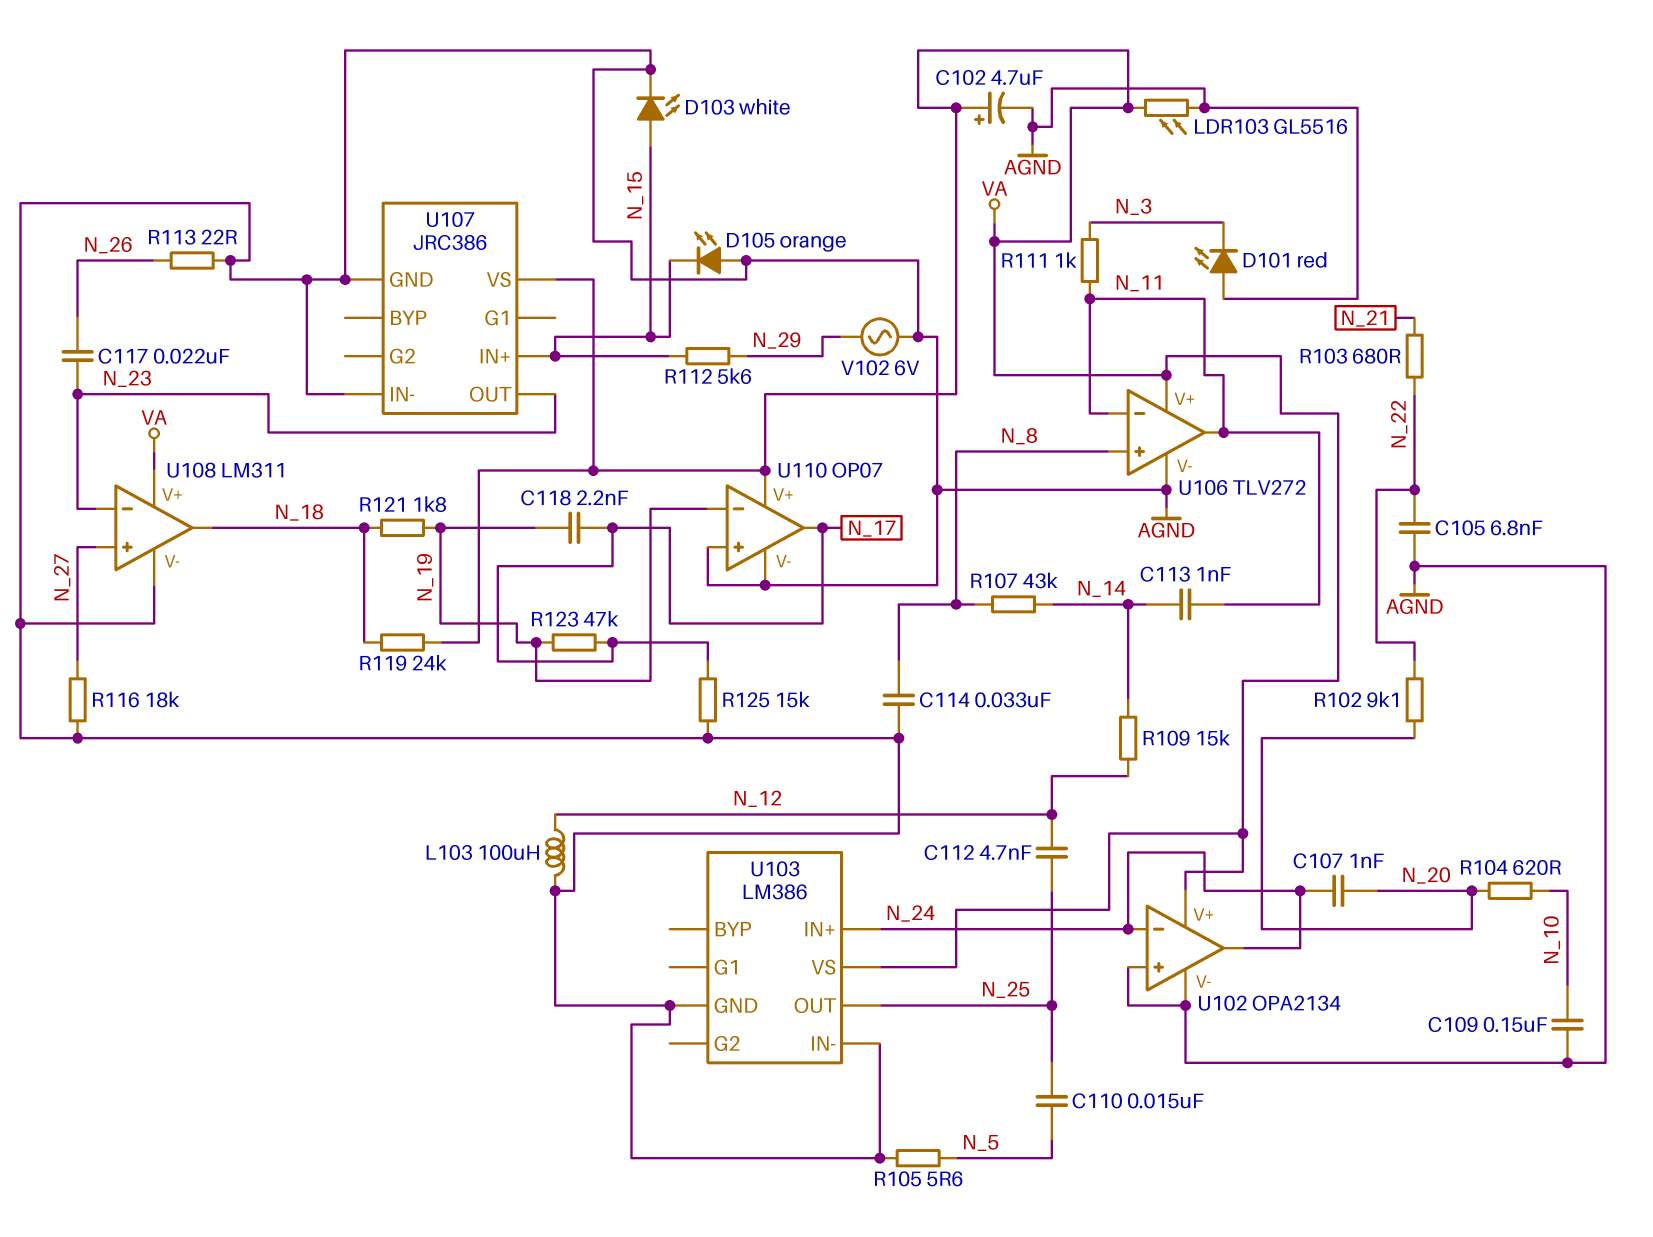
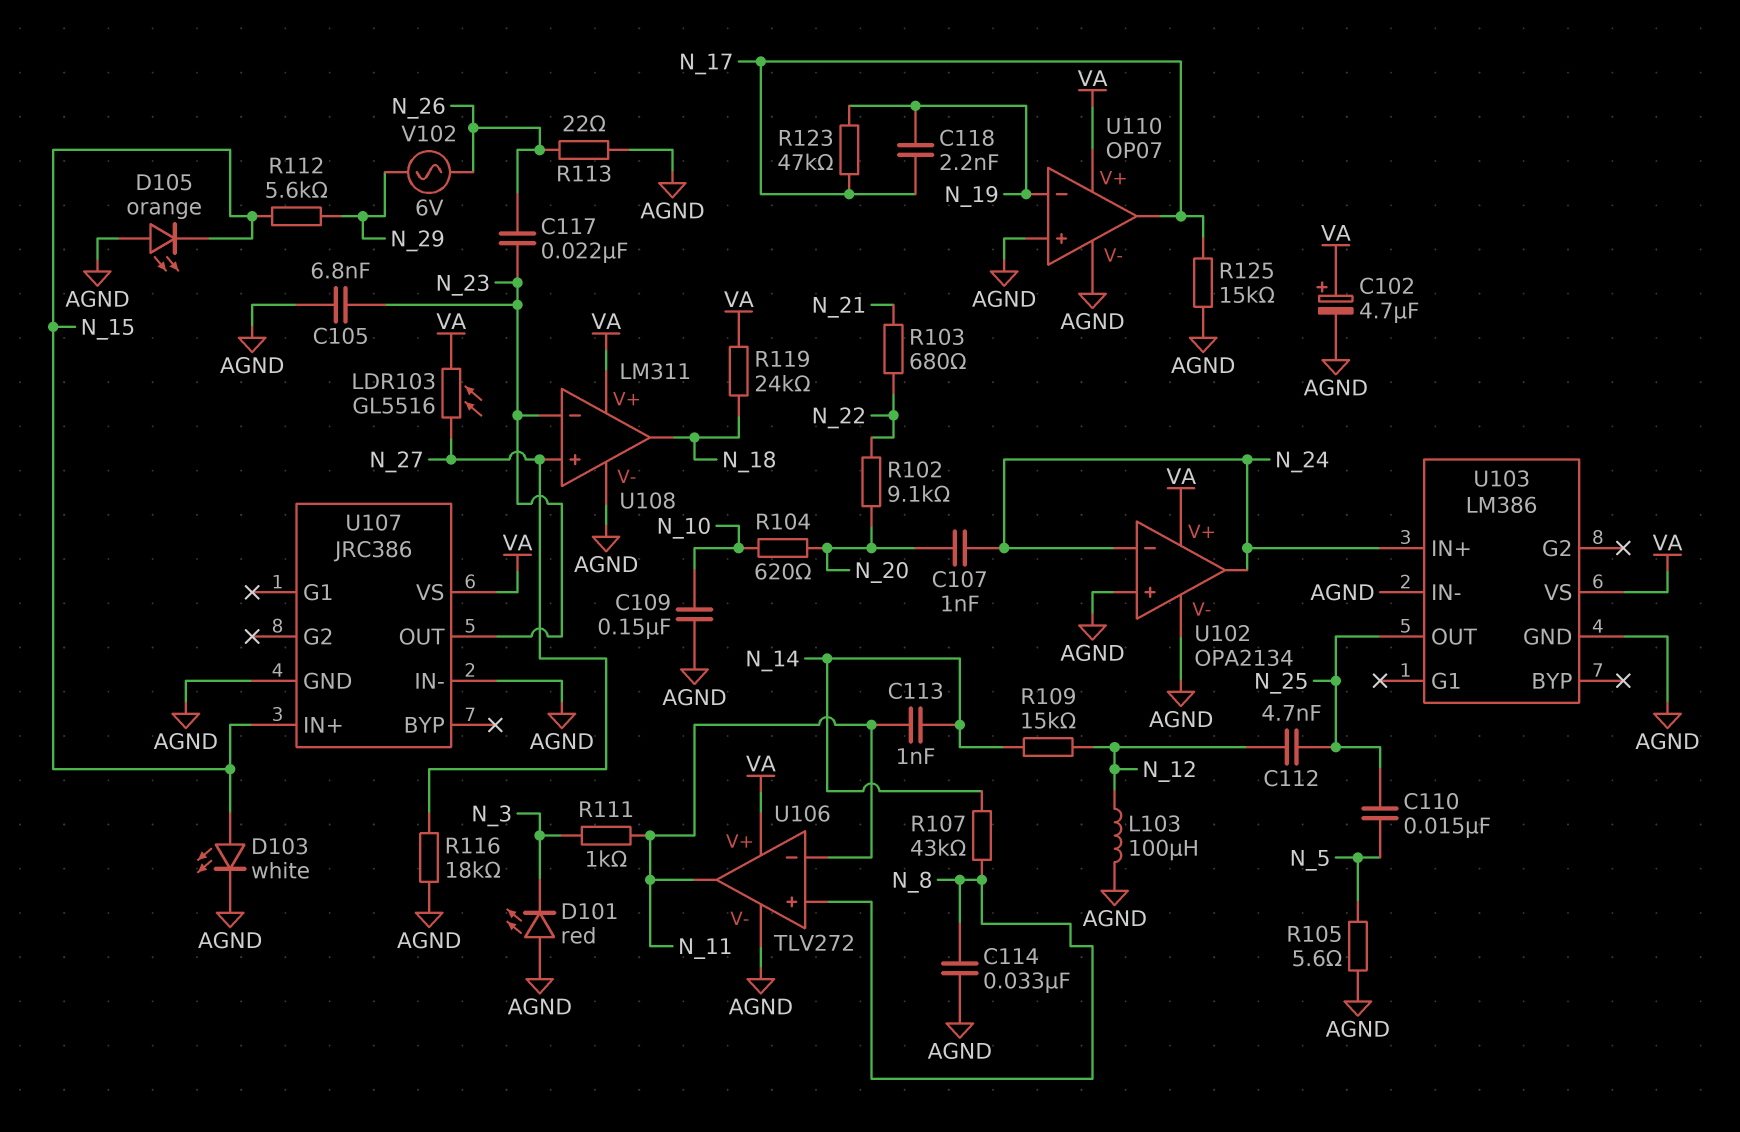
C105: 6.8nF (AGND, N_22) -> 6.8nF (AGND, N_23)
LDR103: GL5516 (AGND, VA) -> GL5516 (N_27, VA)
R121: 1.8k (N_18, N_19) -> none
V102: AC 6V (AGND, N_29) -> AC 6V (N_26, N_29)

